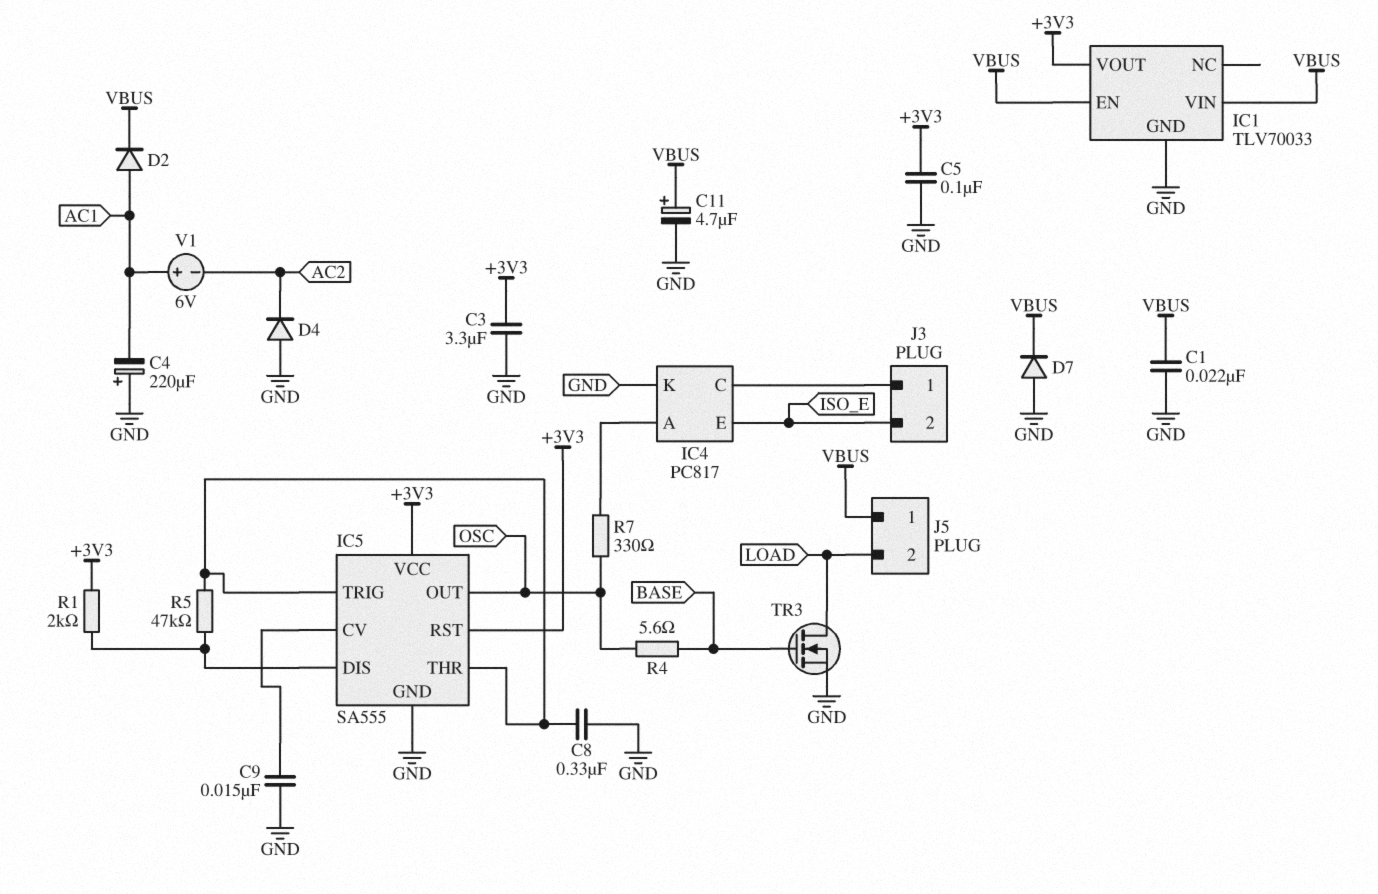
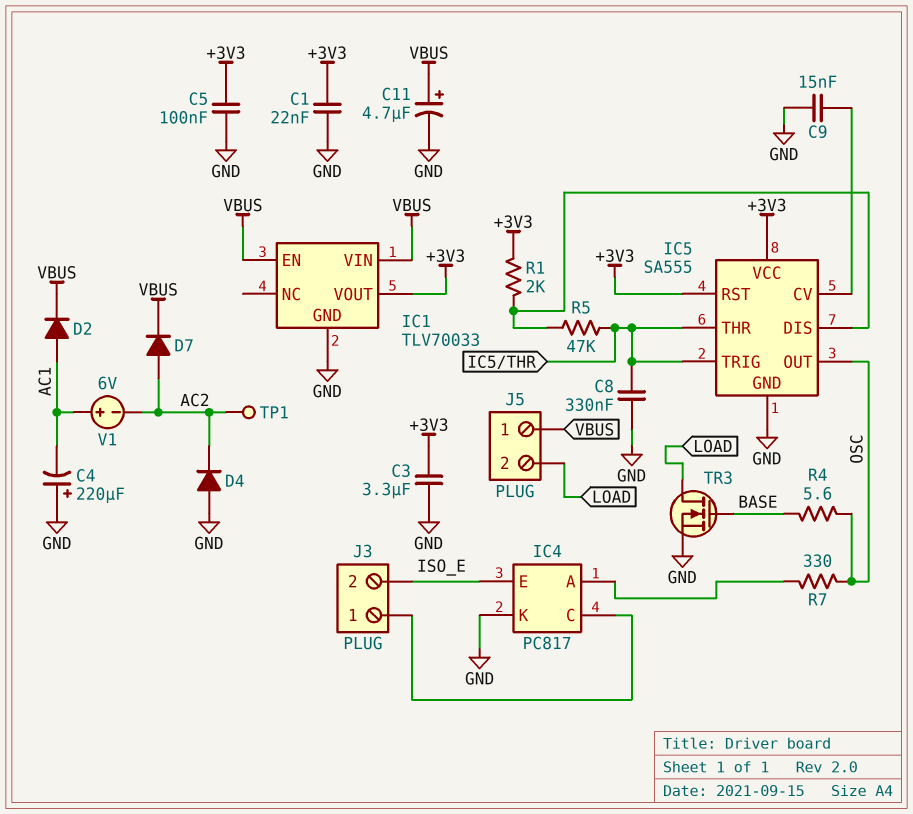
C1: 22nF (GND, VBUS) -> 22nF (+3V3, GND)
D7: diode (A GND, K VBUS) -> diode (A AC2, K VBUS)
TP1: none -> test point (AC2)

